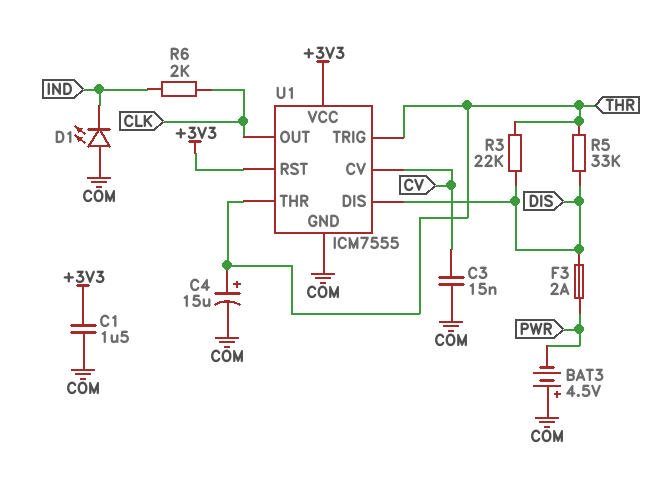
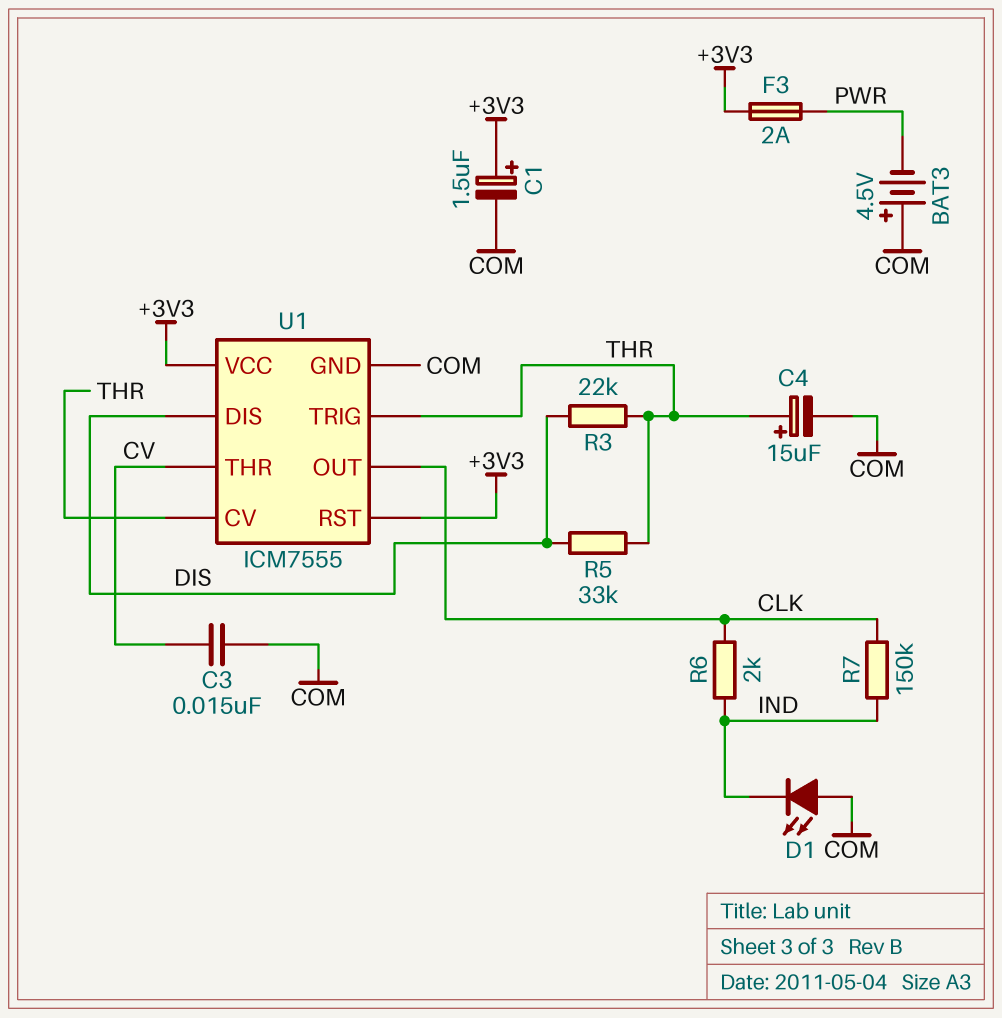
C1: 1.5uF (+3V3, COM) -> 1.5uF (plus +3V3, minus COM)
F3: 2A (DIS, PWR) -> 2A (+3V3, PWR)
R7: none -> 150k (CLK, IND)
U1 pin CV: CV -> THR
U1 pin THR: THR -> CV

